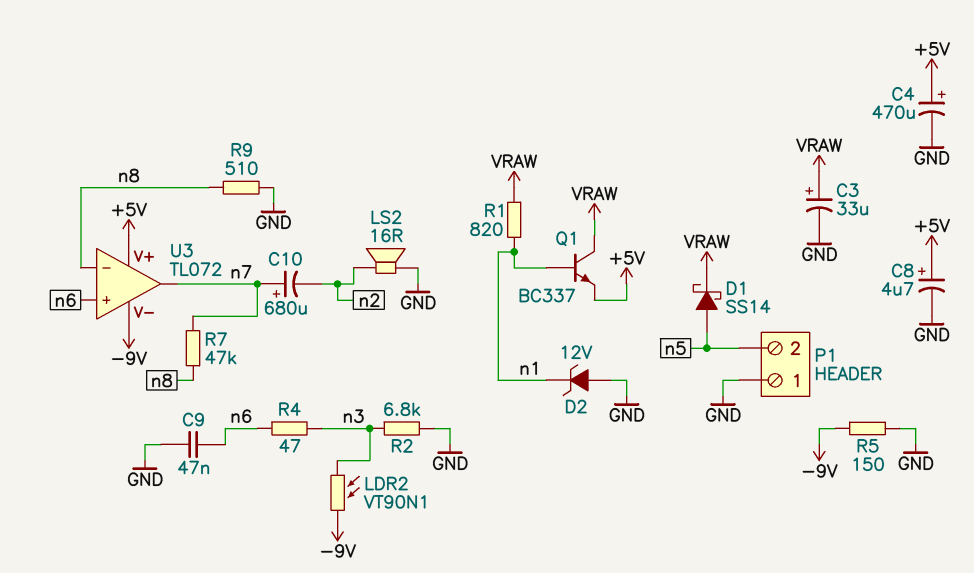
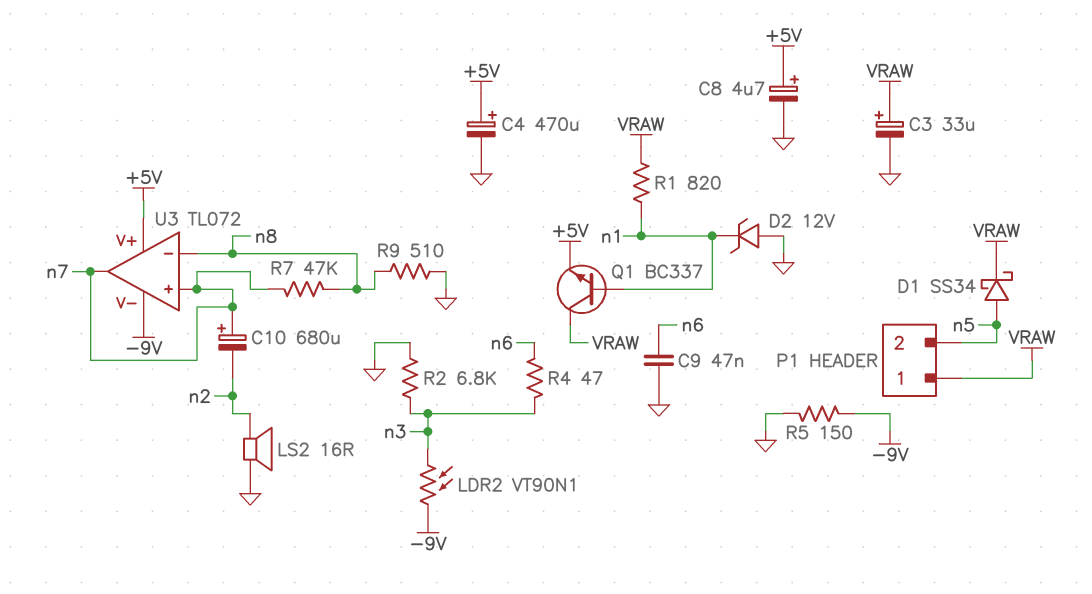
D1: schottky SS14 (A n5, K VRAW) -> schottky SS34 (A n5, K VRAW)
P1 pin 1: GND -> VRAW
U3 pin in+: n6 -> n7

